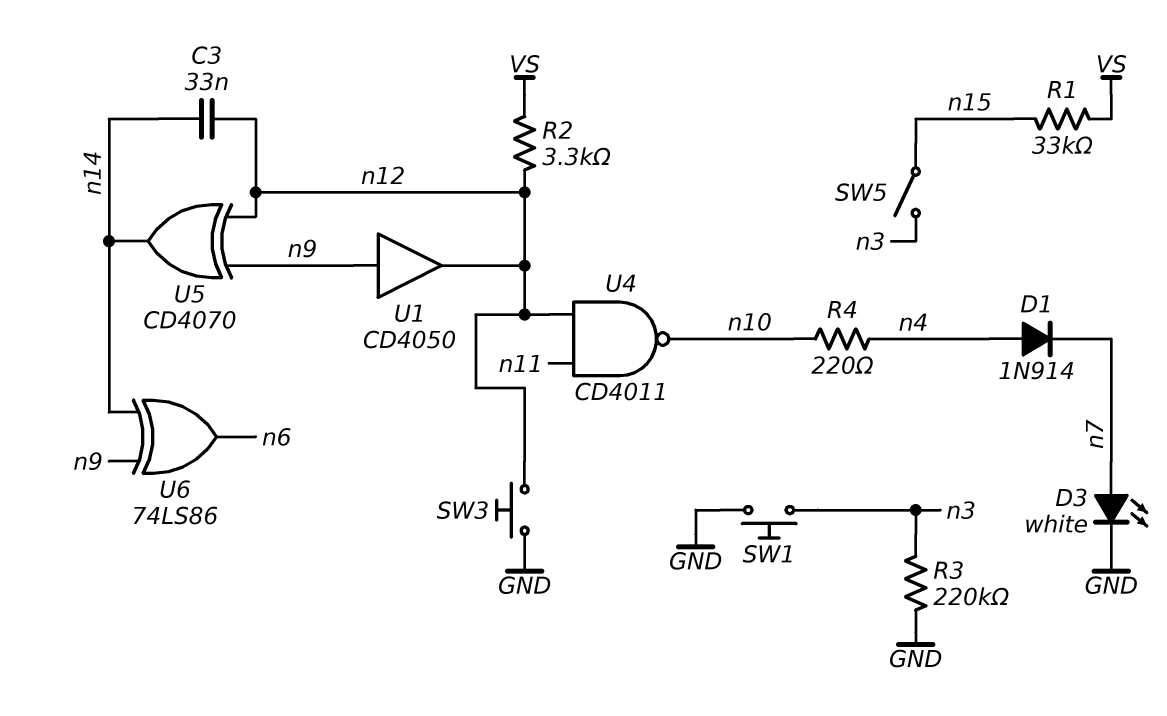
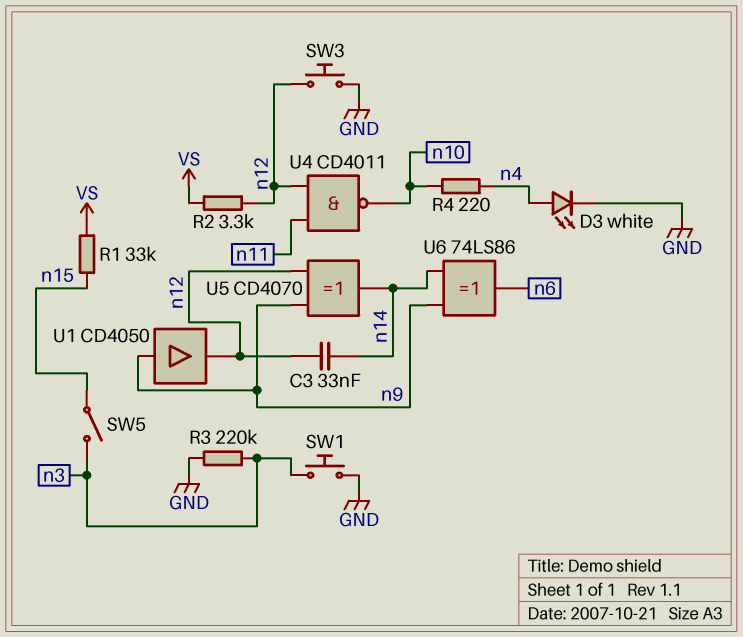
D1: diode 1N914 (A n4, K n7) -> none
D3: LED white (A n7, K GND) -> LED white (A n4, K GND)

